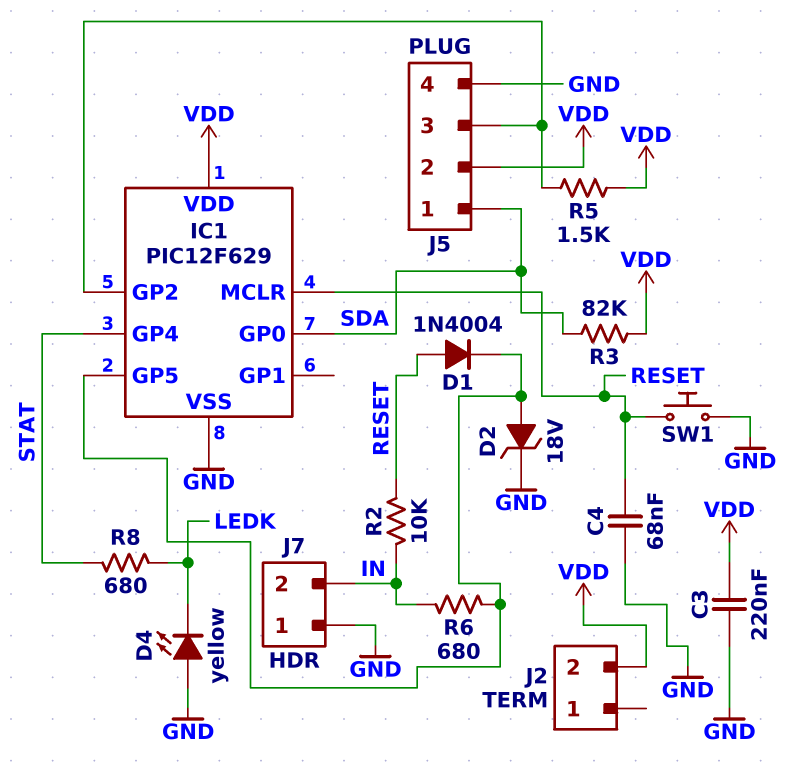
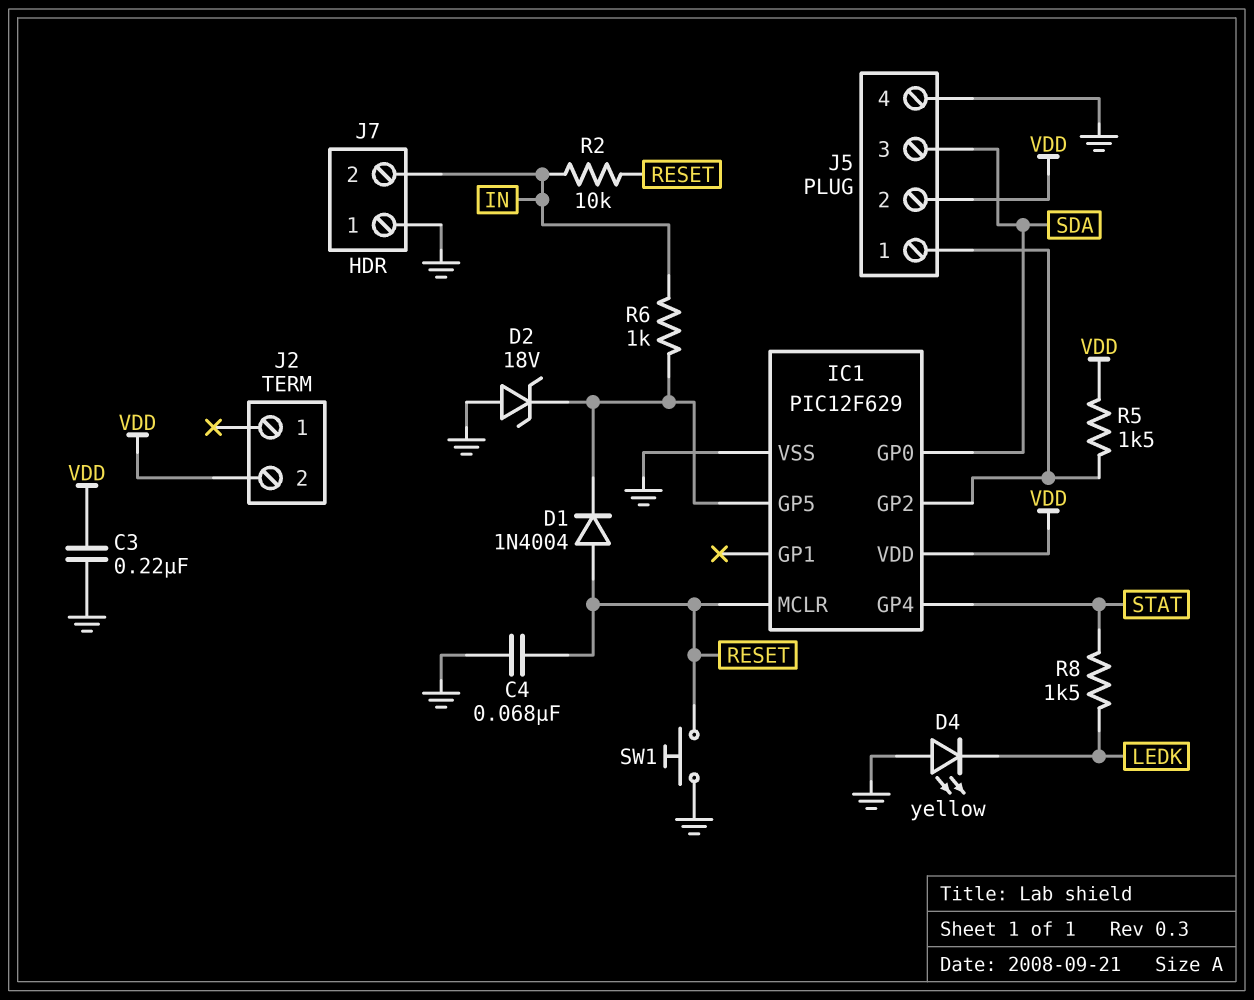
D2: zener 18V (A IC1/GP5, K GND) -> zener 18V (A GND, K IC1/GP5)
J5 pin 1: SDA -> IC1/GP2
J5 pin 3: IC1/GP2 -> SDA
R3: 82k (SDA, VDD) -> none
R6: 680 (IC1/GP5, IN) -> 1k (IC1/GP5, IN)
R8: 680 (LEDK, STAT) -> 1.5k (LEDK, STAT)

